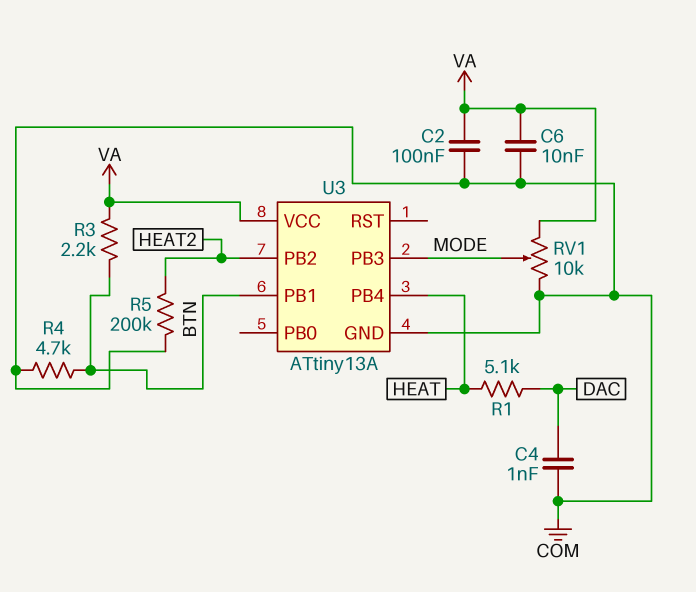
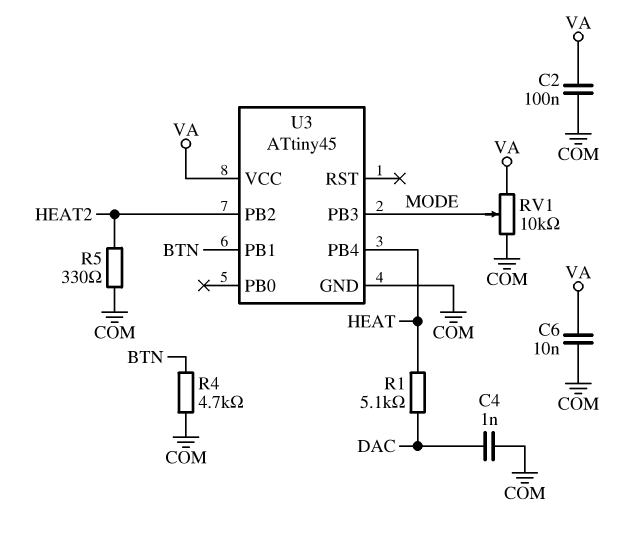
R3: 2.2k (BTN, VA) -> none
R5: 200k (COM, HEAT2) -> 330 (COM, HEAT2)
U3: ATtiny13A -> ATtiny45

